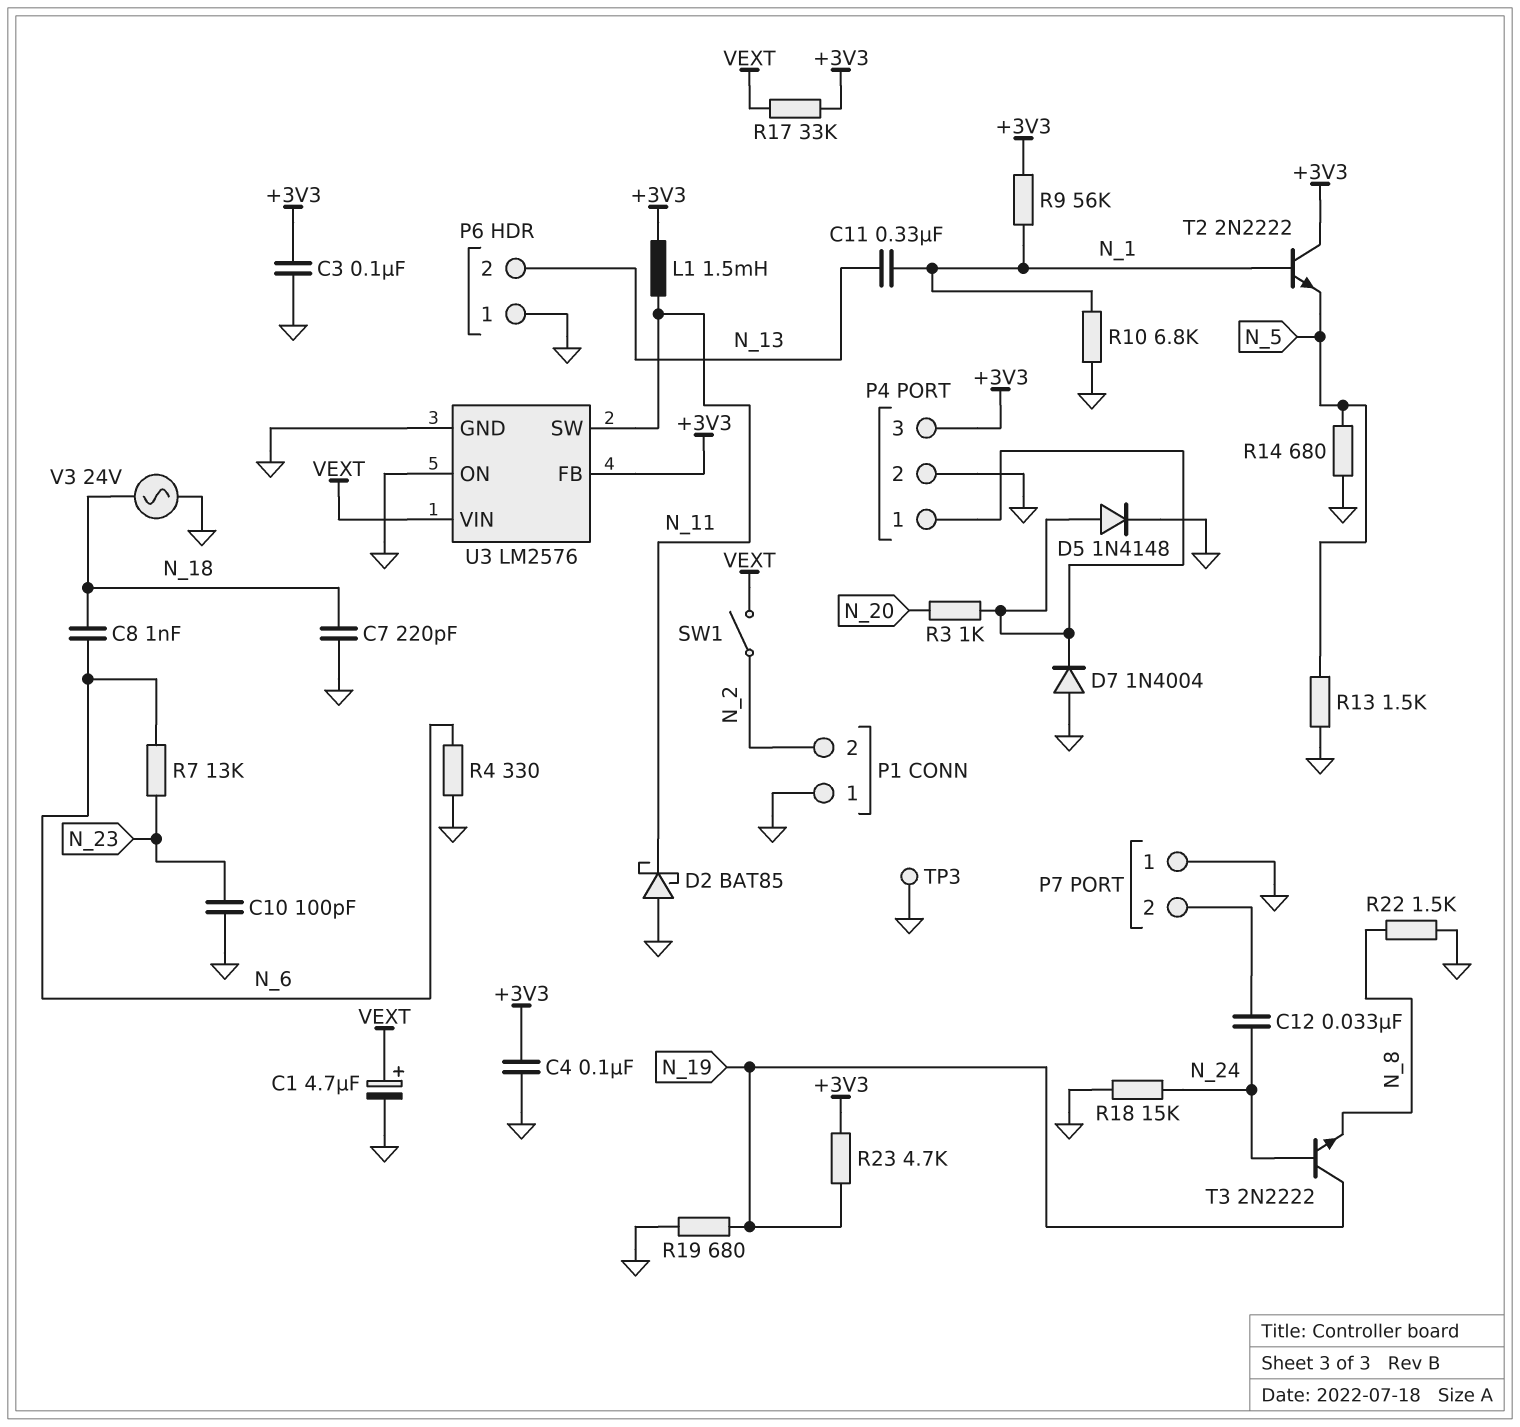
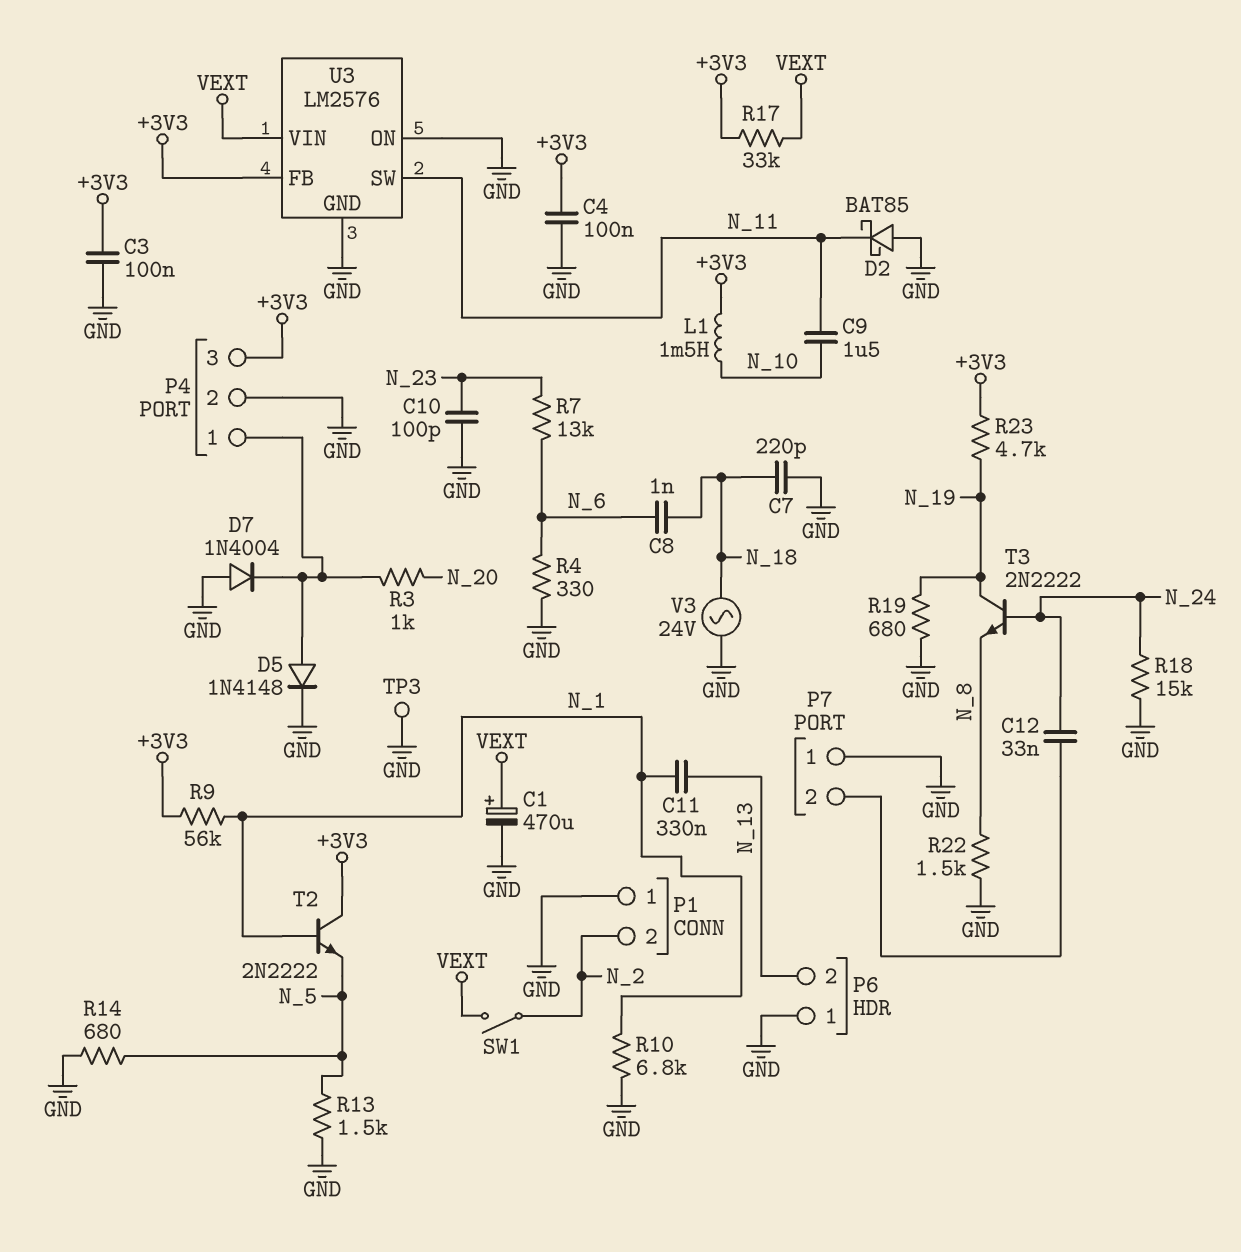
C1: 4.7uF (plus VEXT, minus GND) -> 470uF (plus VEXT, minus GND)
C9: none -> 1.5uF (N_10, N_11)
L1: 1.5mH (+3V3, N_11) -> 1.5mH (+3V3, N_10)

